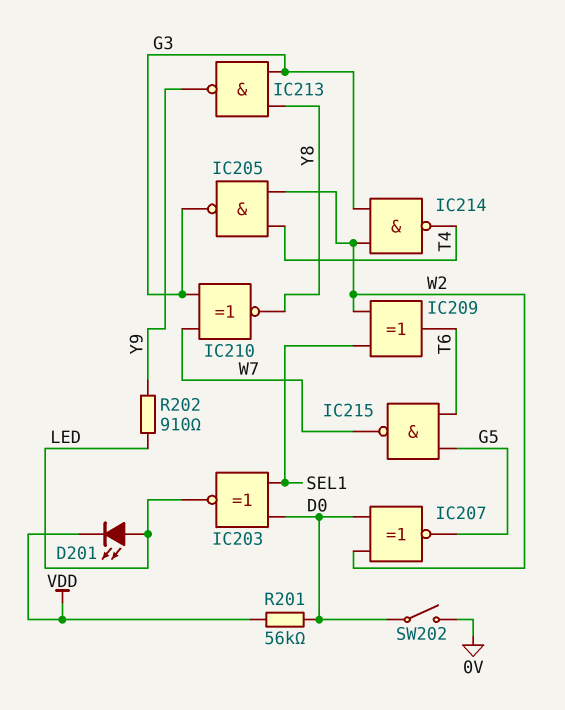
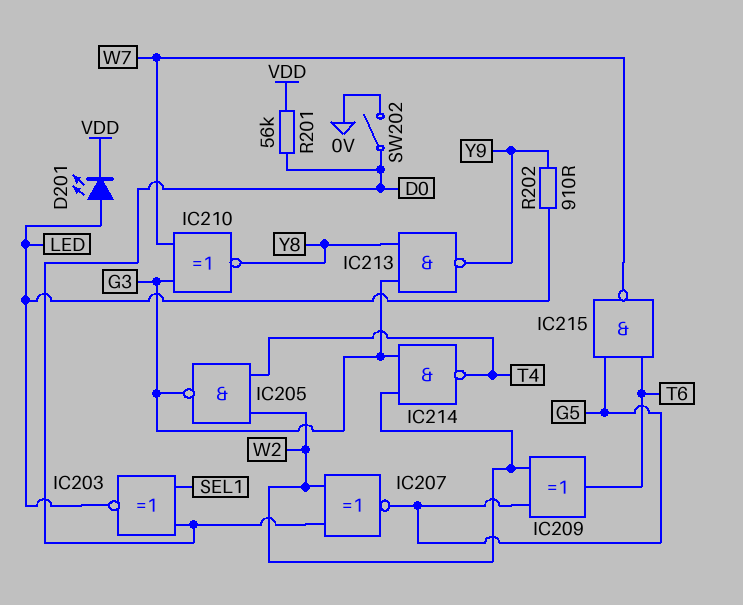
IC209: XOR (in SEL1, in W2, out T6) -> XOR (in G5, in W2, out T6)

